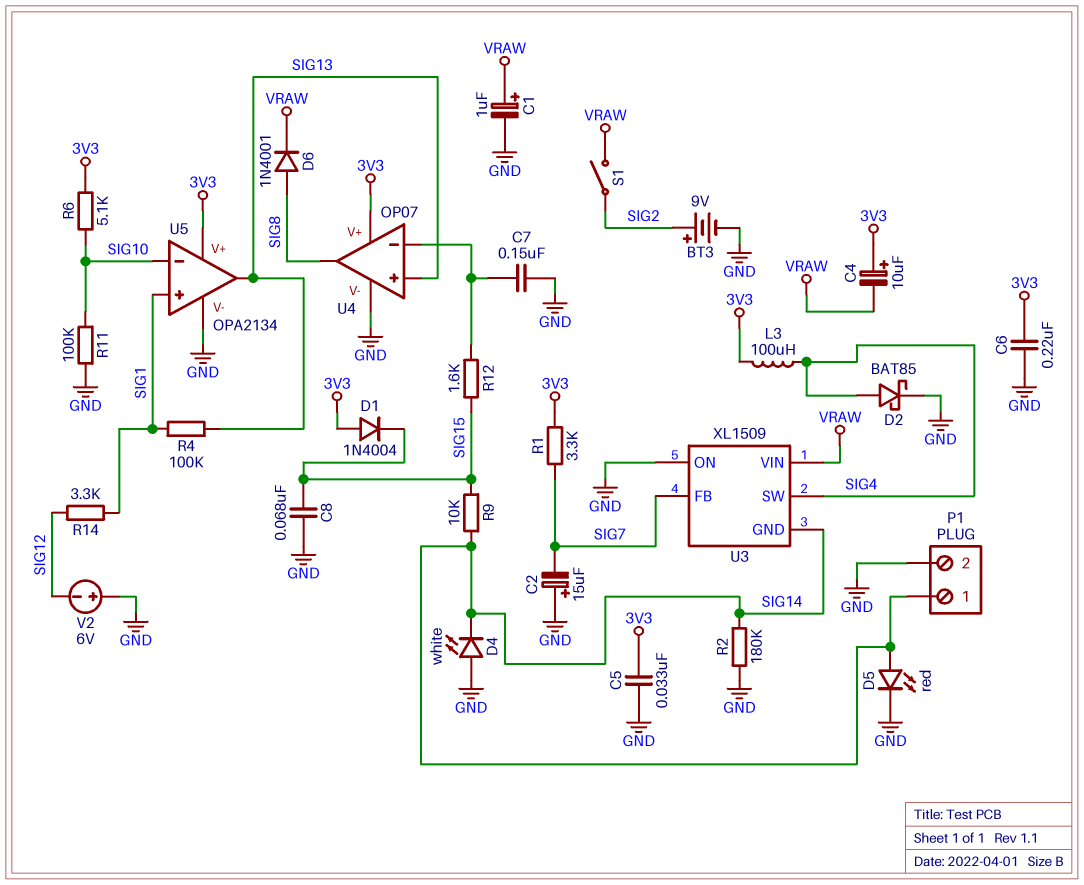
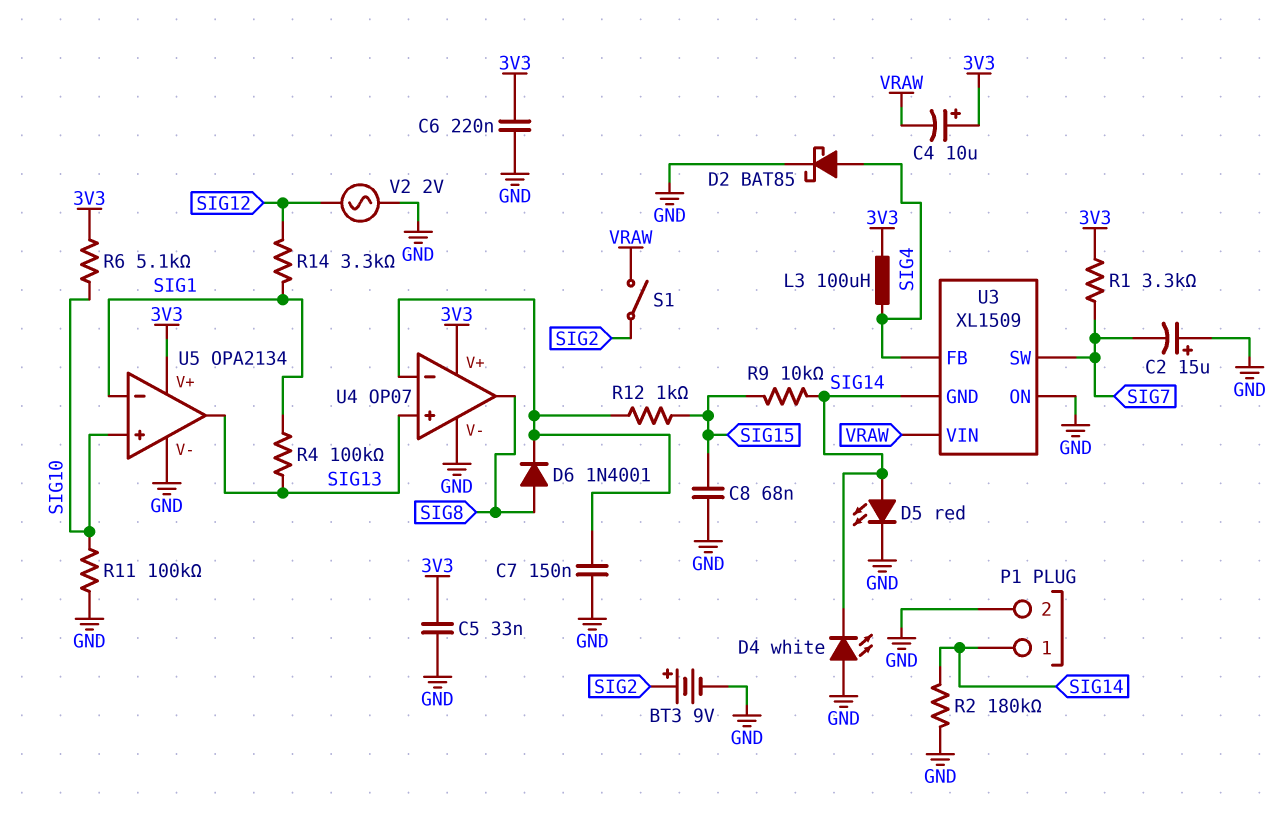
C1: 1uF (plus VRAW, minus GND) -> none
D1: diode 1N4004 (A 3V3, K SIG15) -> none
D6: diode 1N4001 (A SIG8, K VRAW) -> diode 1N4001 (A SIG8, K U4/in-)
R12: 1.6k (SIG15, U4/in-) -> 1k (SIG15, U4/in-)
U3 pin FB: SIG7 -> SIG4
U3 pin SW: SIG4 -> SIG7
U5 pin in+: SIG1 -> SIG10
U5 pin in-: SIG10 -> SIG1
V2: 6V (plus GND, minus SIG12) -> AC 2V (GND, SIG12)

